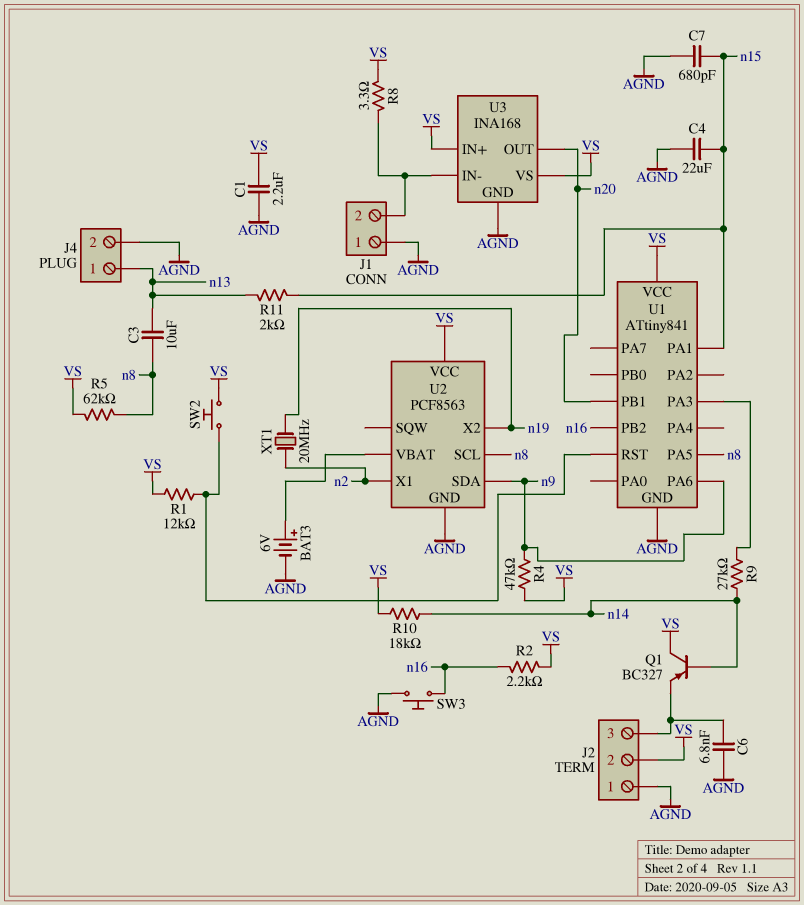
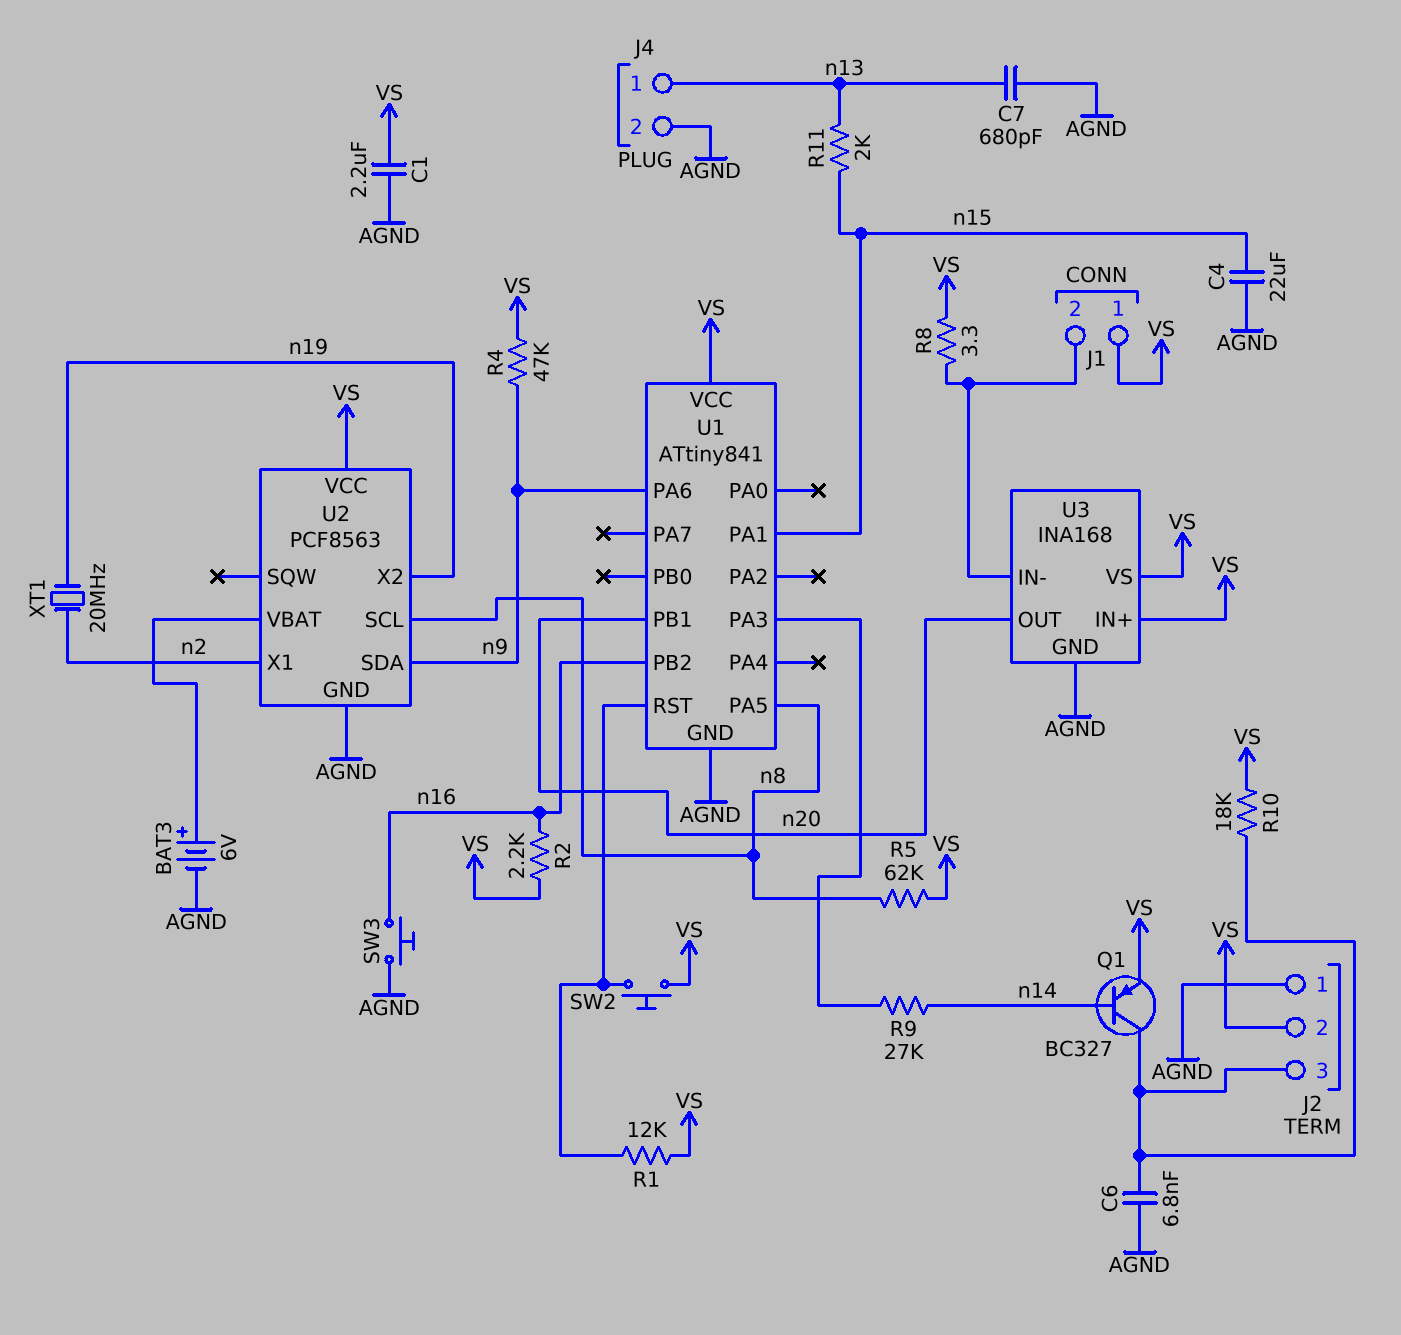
C3: 10uF (n8, n13) -> none
C7: 680pF (AGND, n15) -> 680pF (AGND, n13)
J1 pin 1: AGND -> VS
Q1: PNP BC327 (B n14, C VS, E J2/3) -> PNP BC327 (B n14, C J2/3, E VS)
R10: 18k (VS, n14) -> 18k (J2/3, VS)

